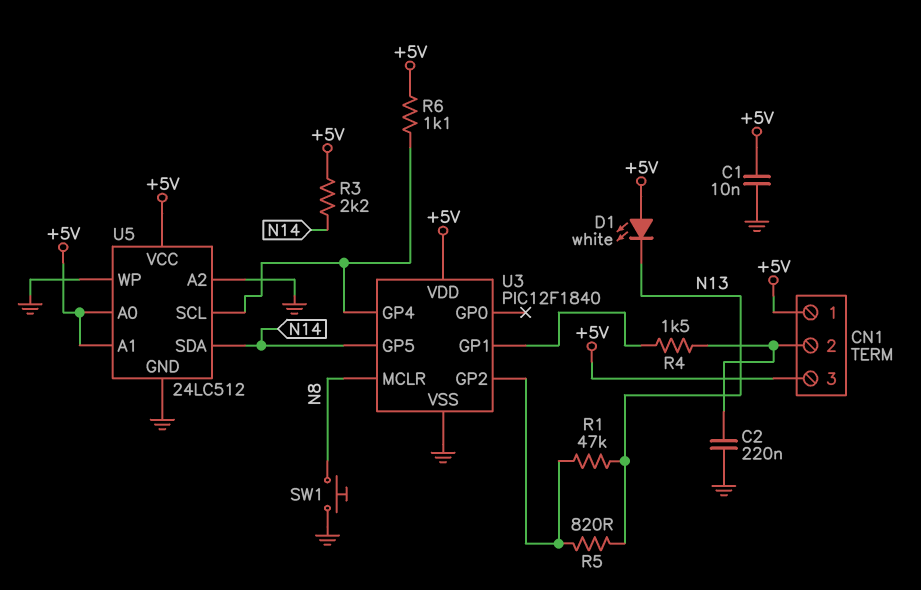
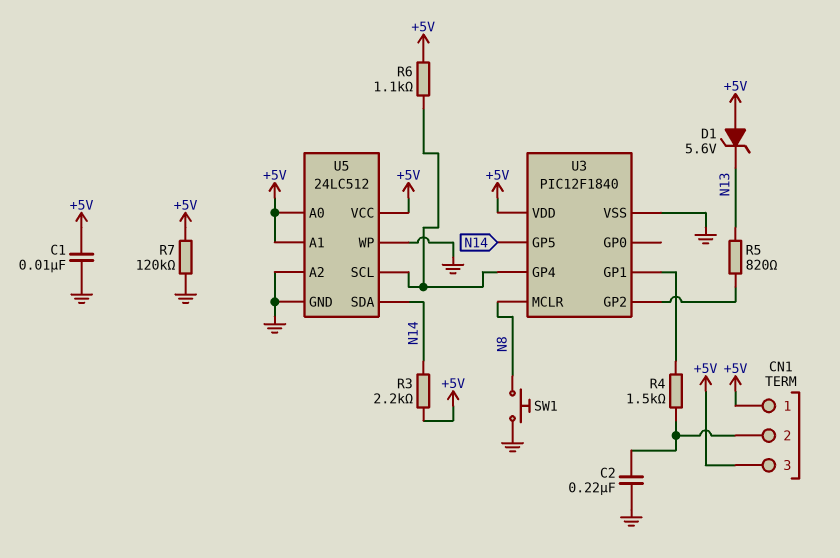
D1: LED white (A +5V, K N13) -> zener 5.6V (A +5V, K N13)
R1: 47k (N13, U3/GP2) -> none
R7: none -> 120k (+5V, GND)

